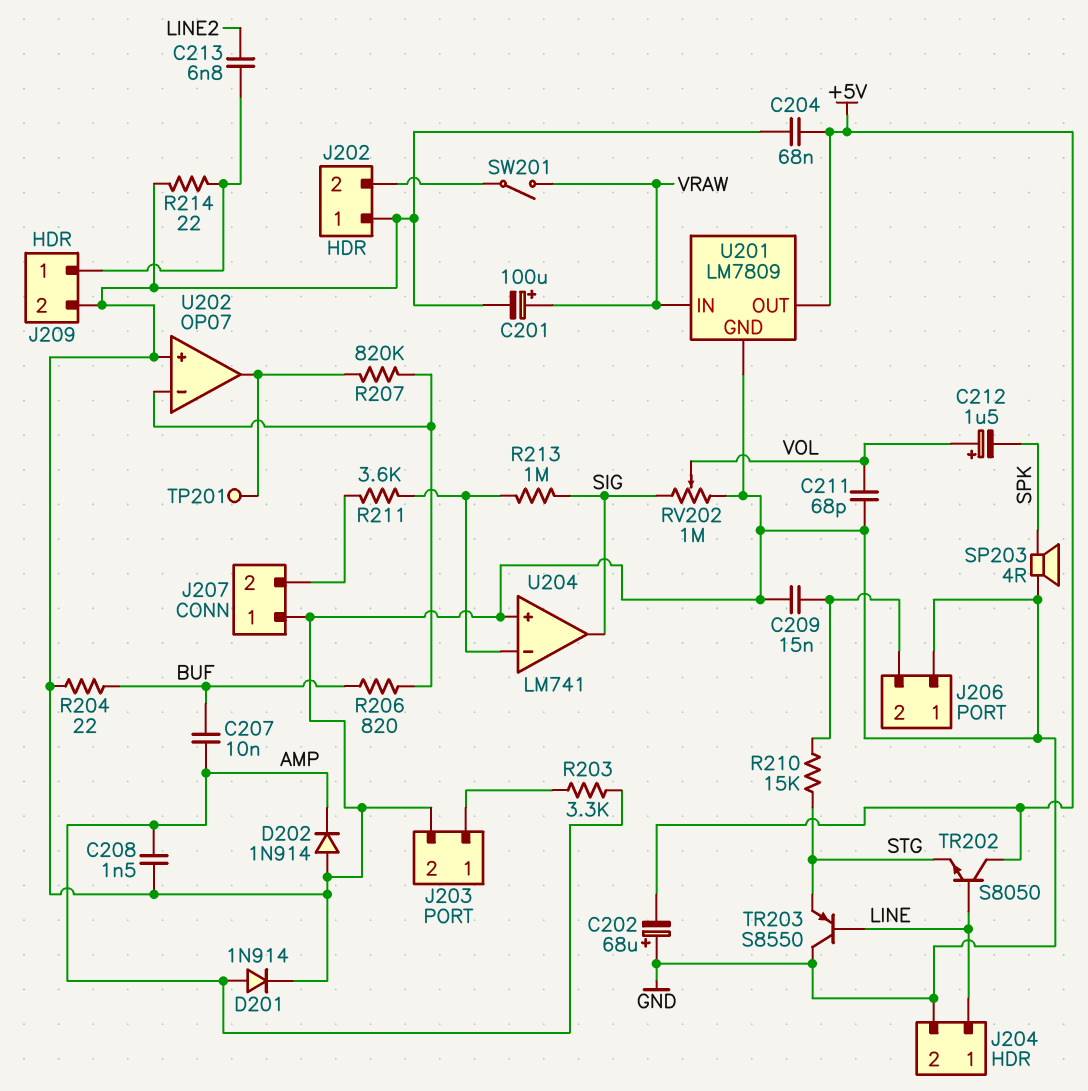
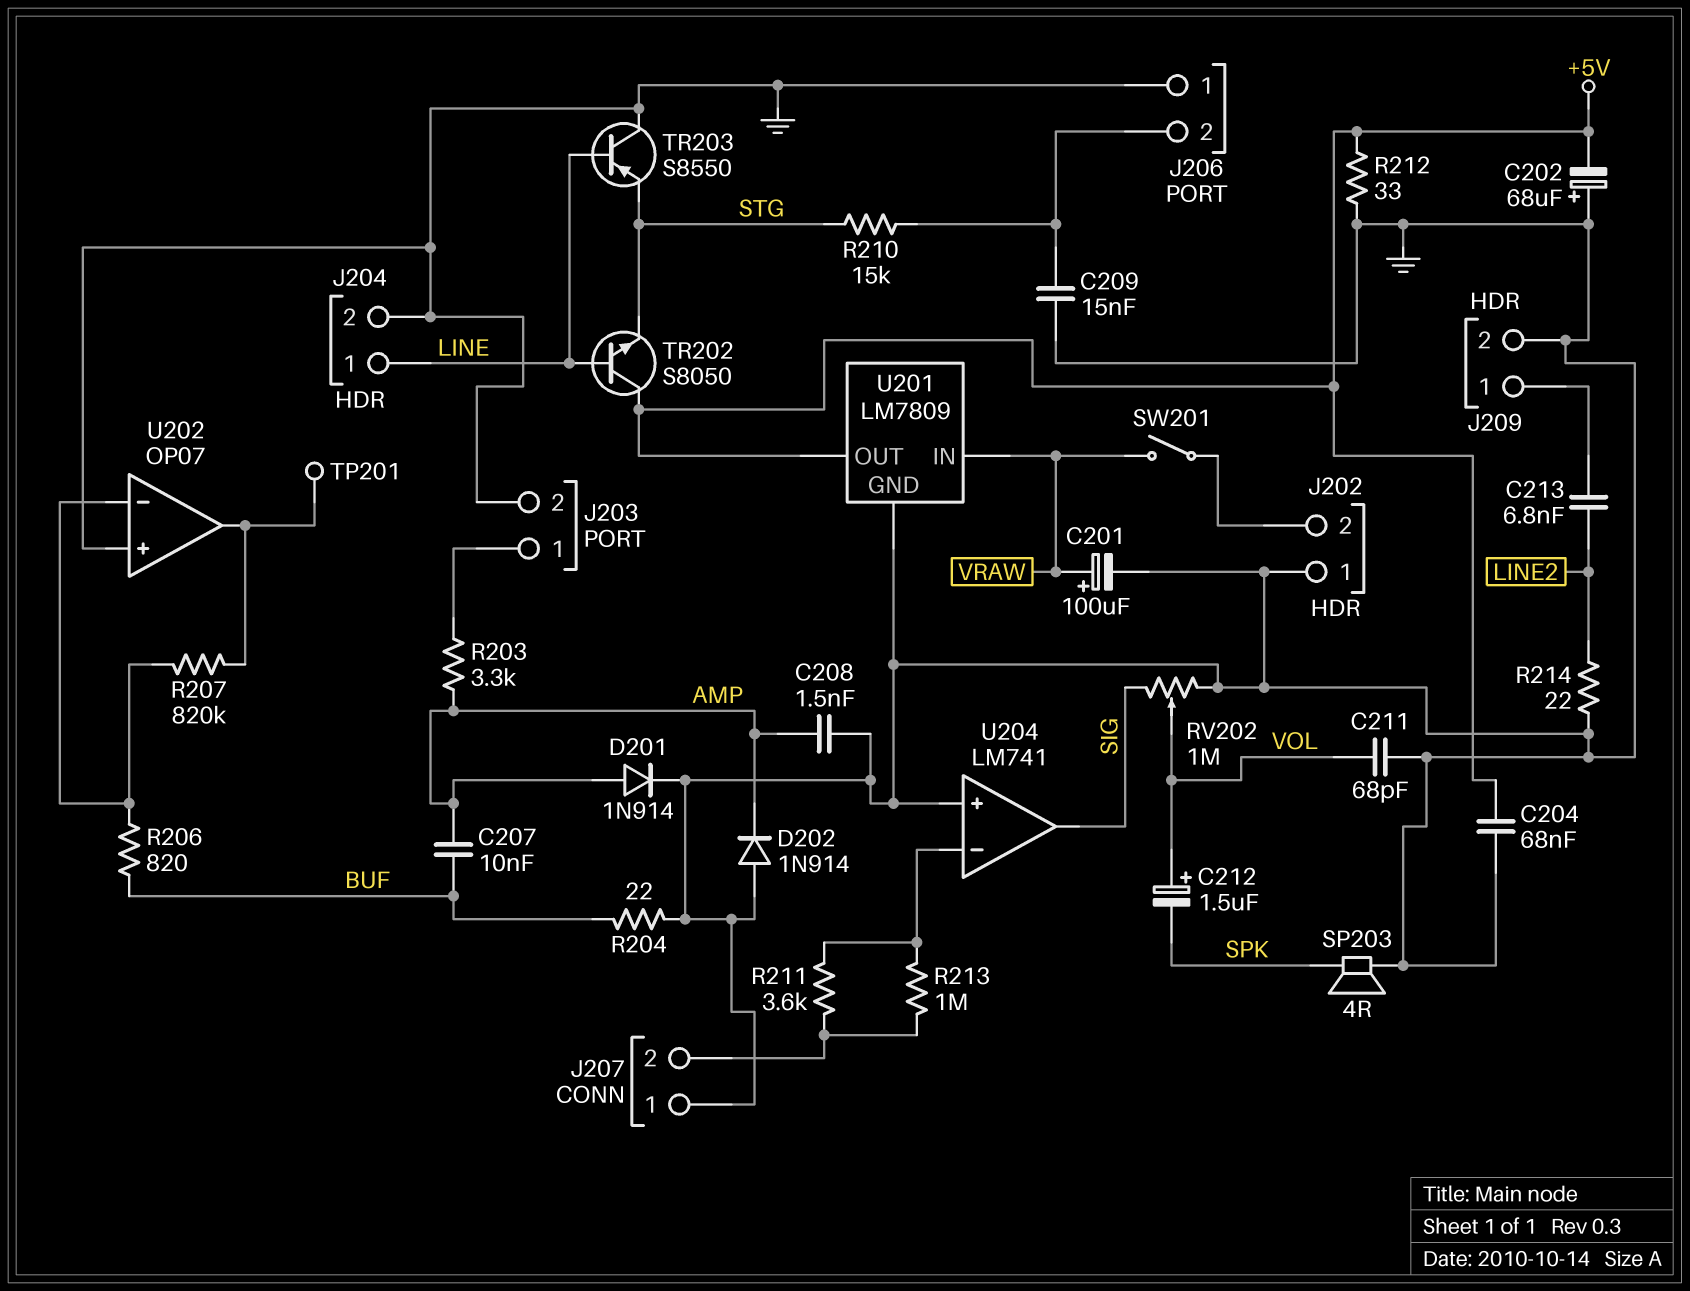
R212: none -> 33 (+5V, GND)
R213: 1M (SIG, U204/in-) -> 1M (J207/2, U204/in-)
R214: 22 (GND, J209/1) -> 22 (GND, LINE2)

